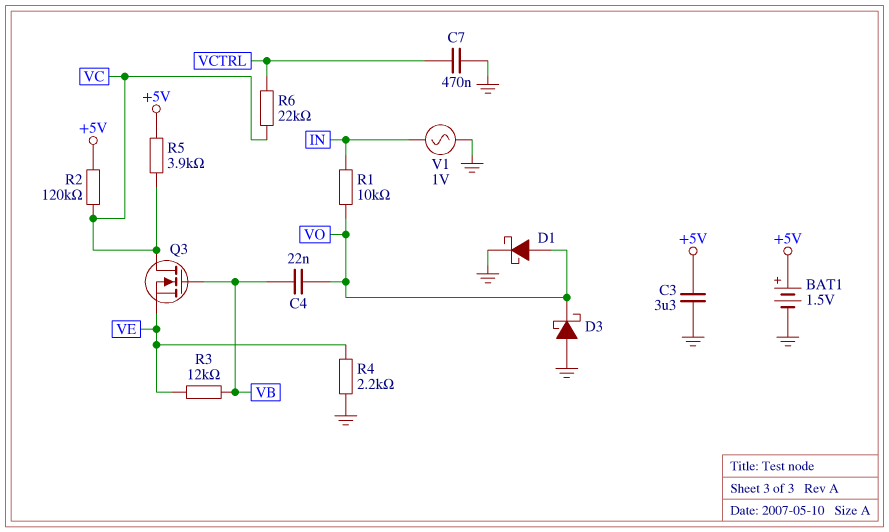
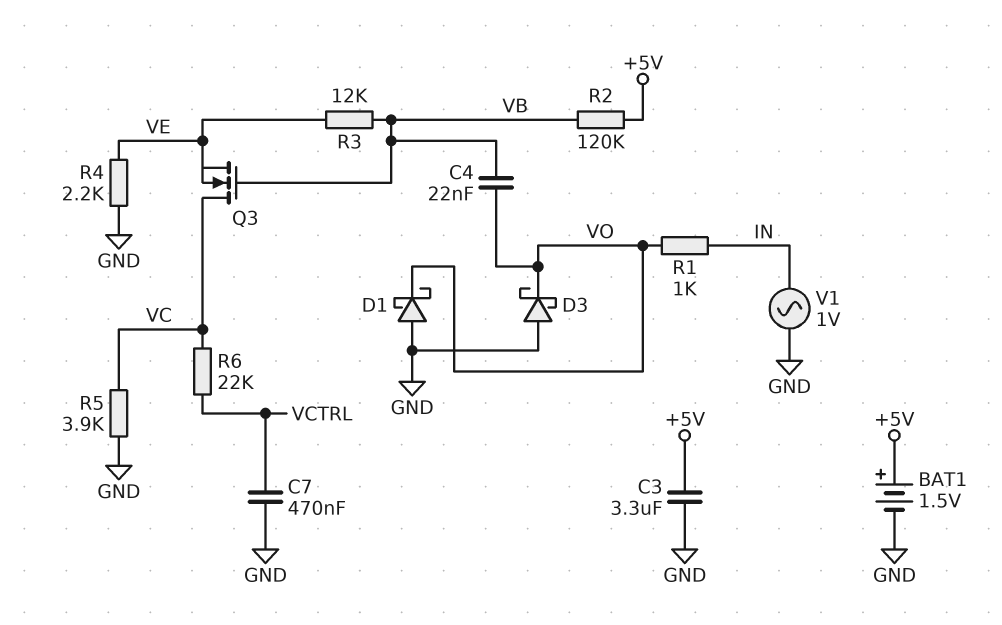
D1: schottky (A VO, K GND) -> schottky (A GND, K VO)
R1: 10k (IN, VO) -> 1k (IN, VO)
R2: 120k (+5V, VC) -> 120k (+5V, VB)
R5: 3.9k (+5V, VC) -> 3.9k (GND, VC)

